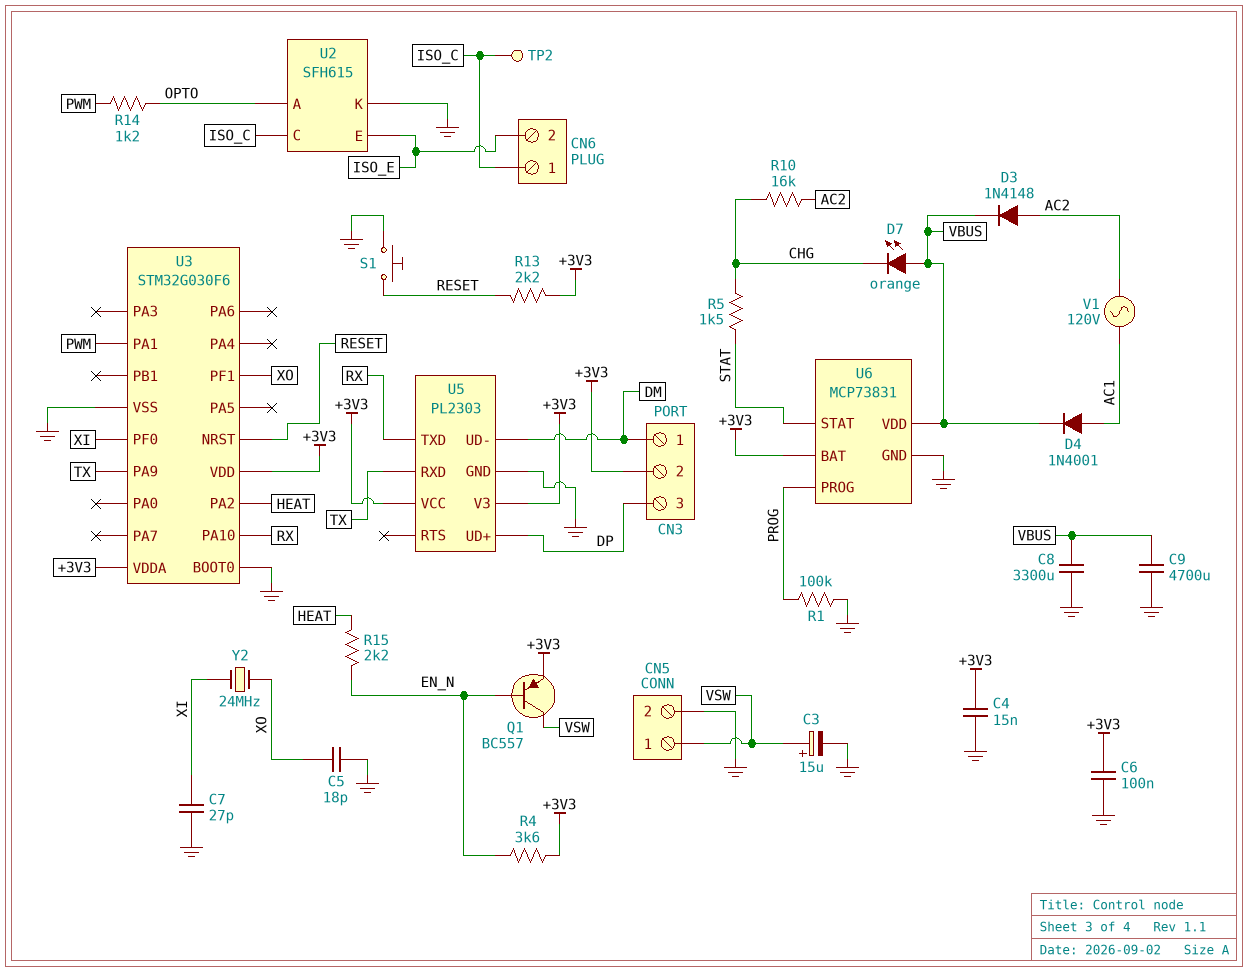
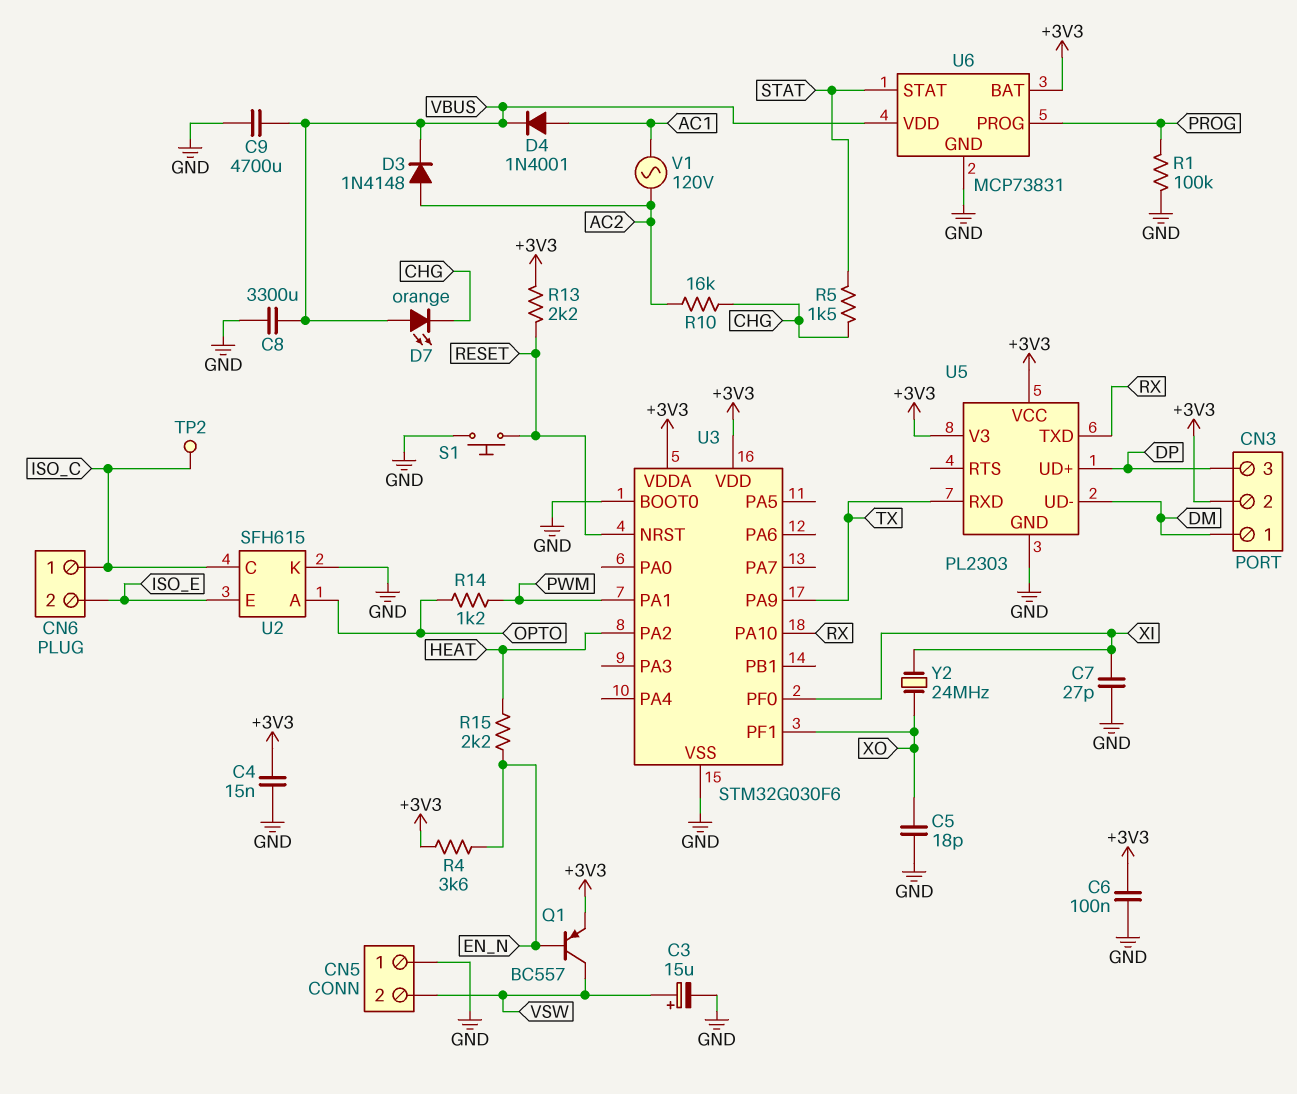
CN5 pin 1: VSW -> GND
CN5 pin 2: GND -> VSW

